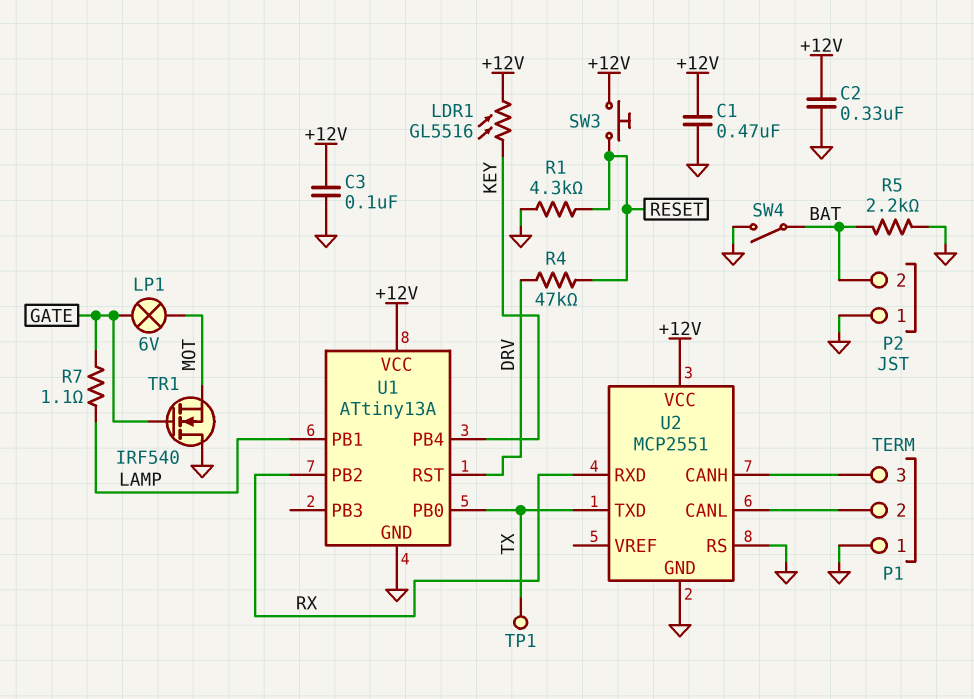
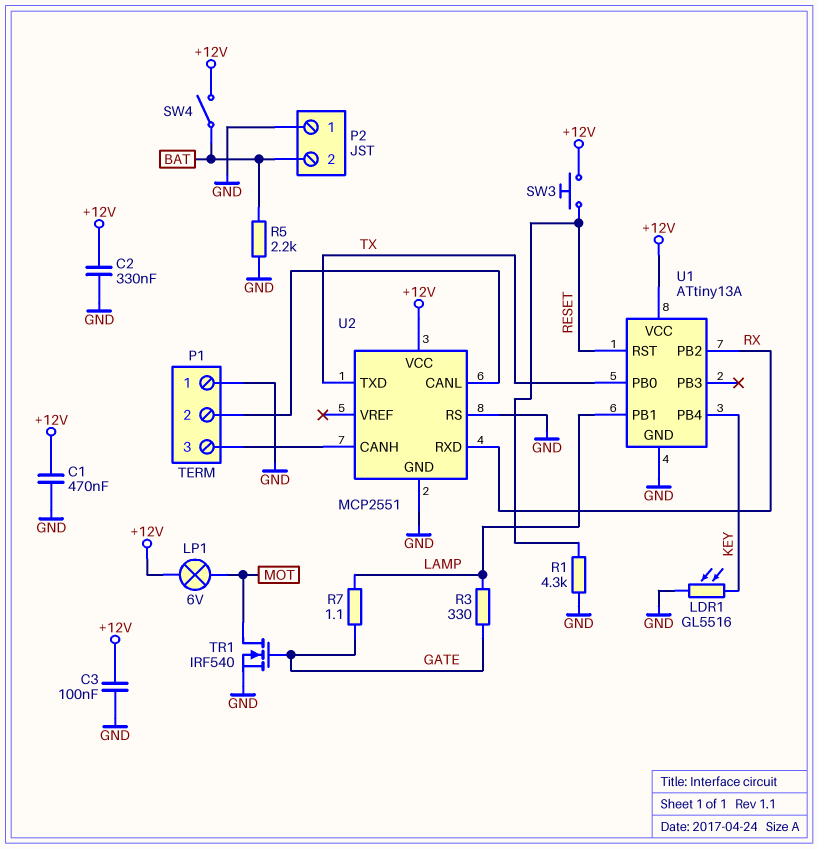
LDR1: GL5516 (+12V, KEY) -> GL5516 (GND, KEY)
LP1: lamp 6V (GATE, MOT) -> lamp 6V (+12V, MOT)
R3: none -> 330 (GATE, LAMP)
R4: 47k (DRV, RESET) -> none
SW4: switch (BAT, GND) -> switch (+12V, BAT)
TP1: test point (TX) -> none
TR1: NMOS IRF540 (G GATE, D GND, S MOT) -> NMOS IRF540 (G GATE, D MOT, S GND)
U1 pin RST: DRV -> RESET

